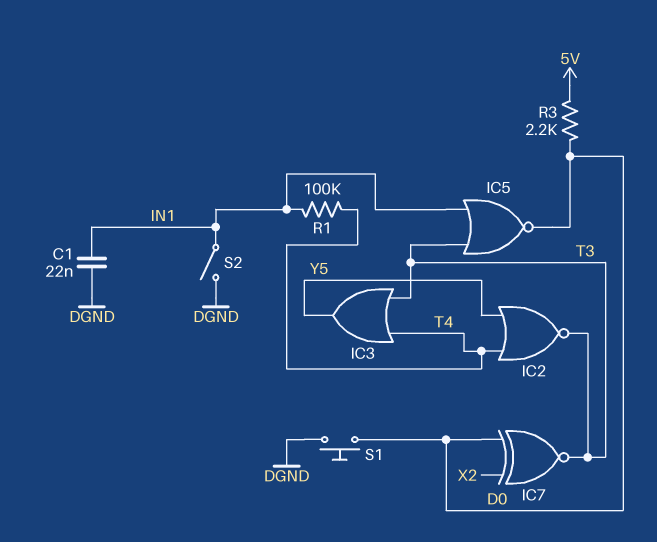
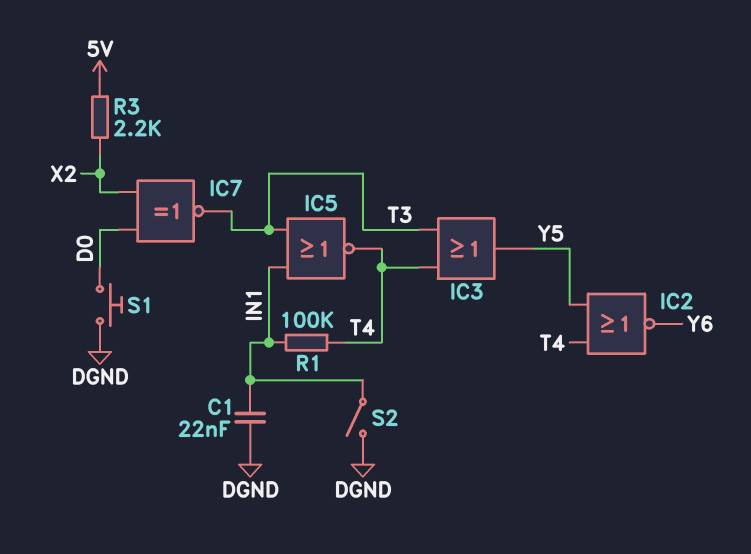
IC2: NOR (in T4, in Y5, out T3) -> NOR (in T4, in Y5, out Y6)
IC5: NOR (in IN1, in T3, out D0) -> NOR (in IN1, in T3, out T4)
R3: 2.2k (5V, D0) -> 2.2k (5V, X2)

